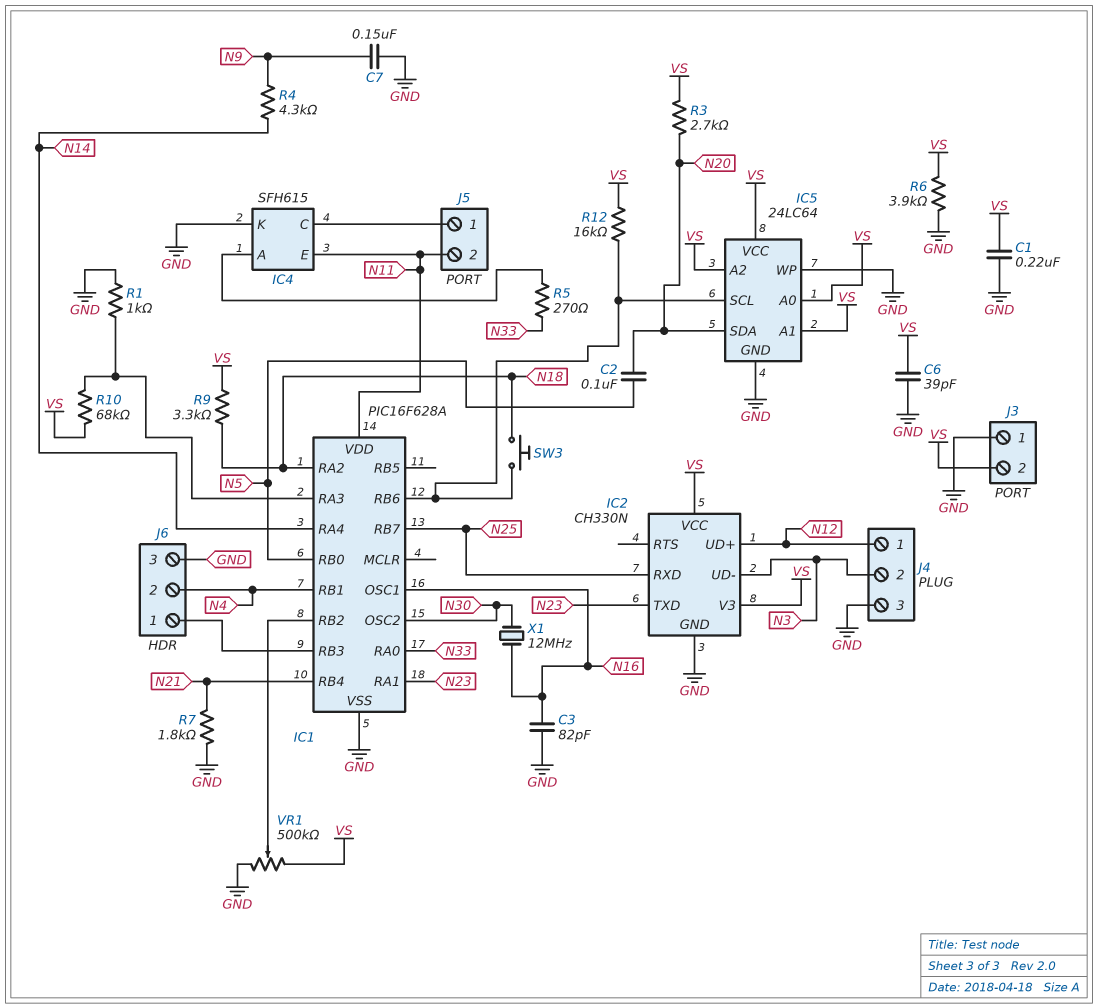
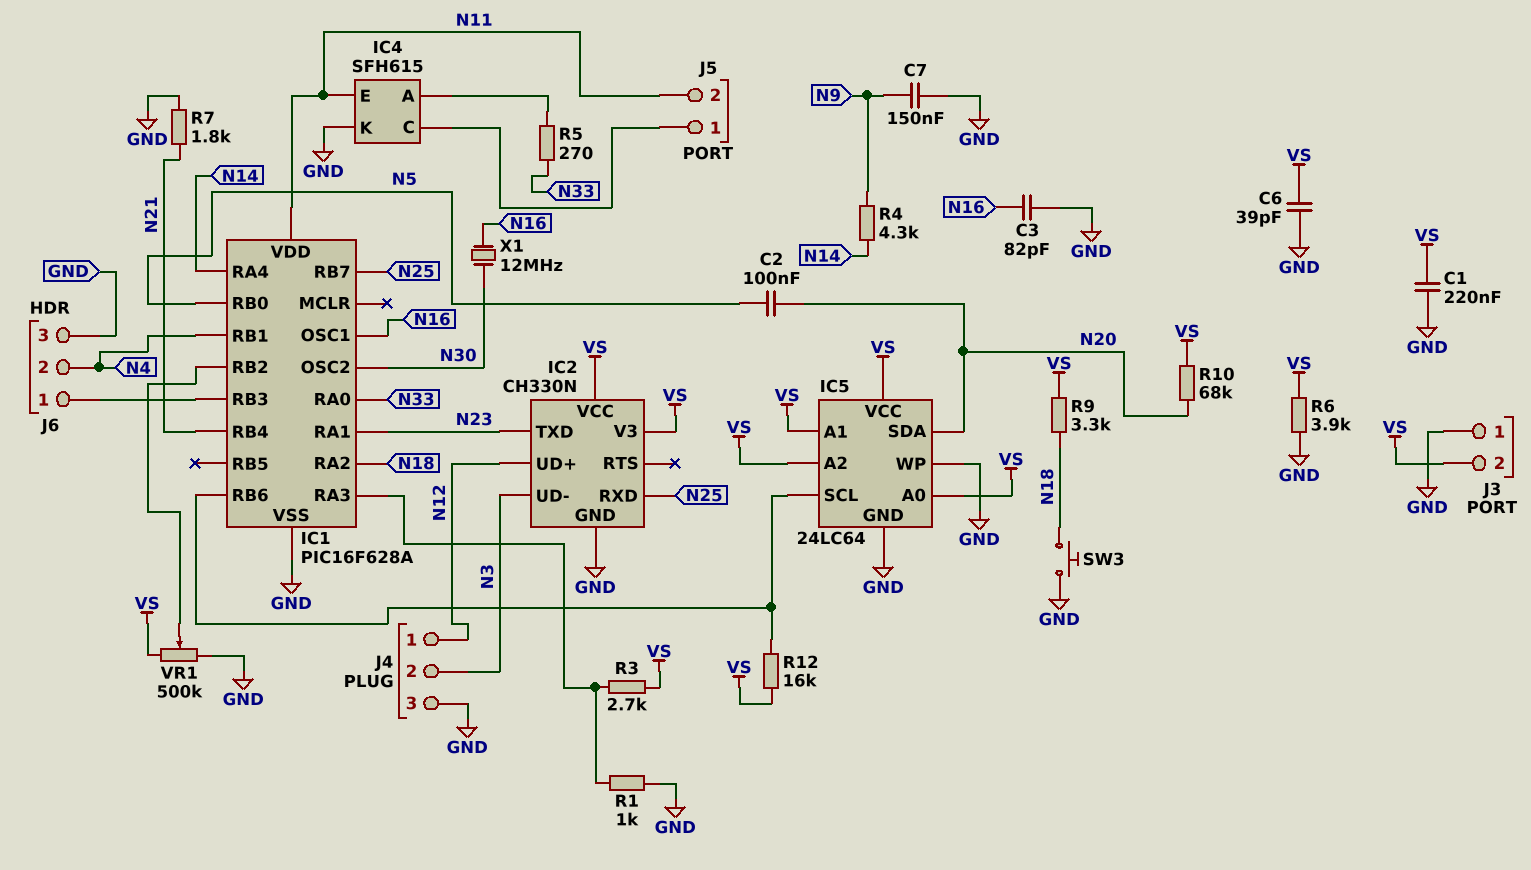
R3: 2.7k (N20, VS) -> 2.7k (IC1/RA3, VS)
R10: 68k (IC1/RA3, VS) -> 68k (N20, VS)
SW3: button (IC1/RB6, N18) -> button (GND, N18)

